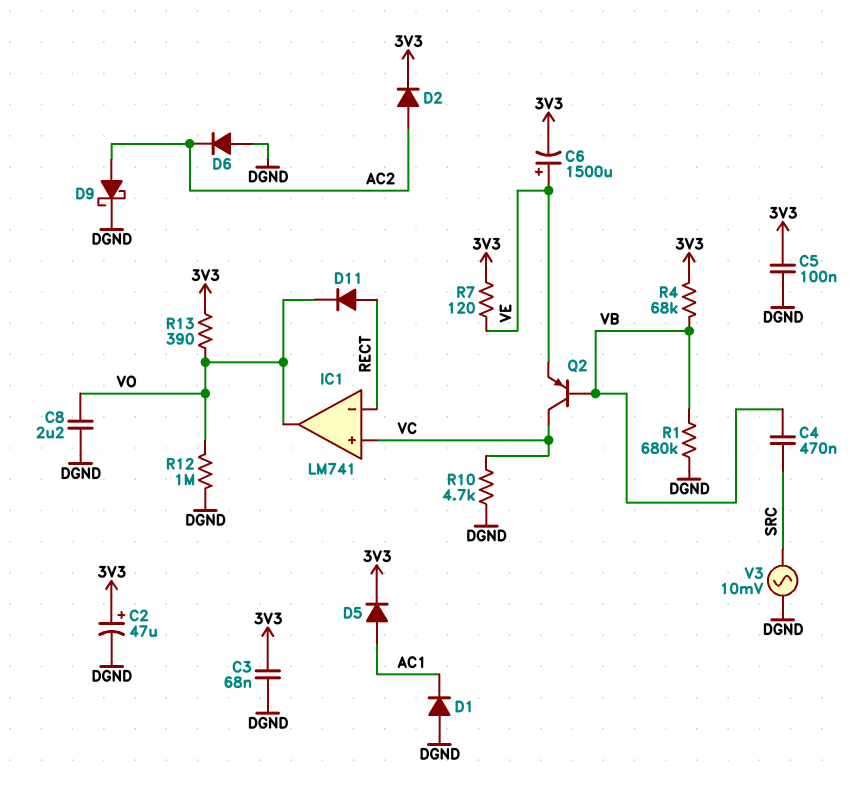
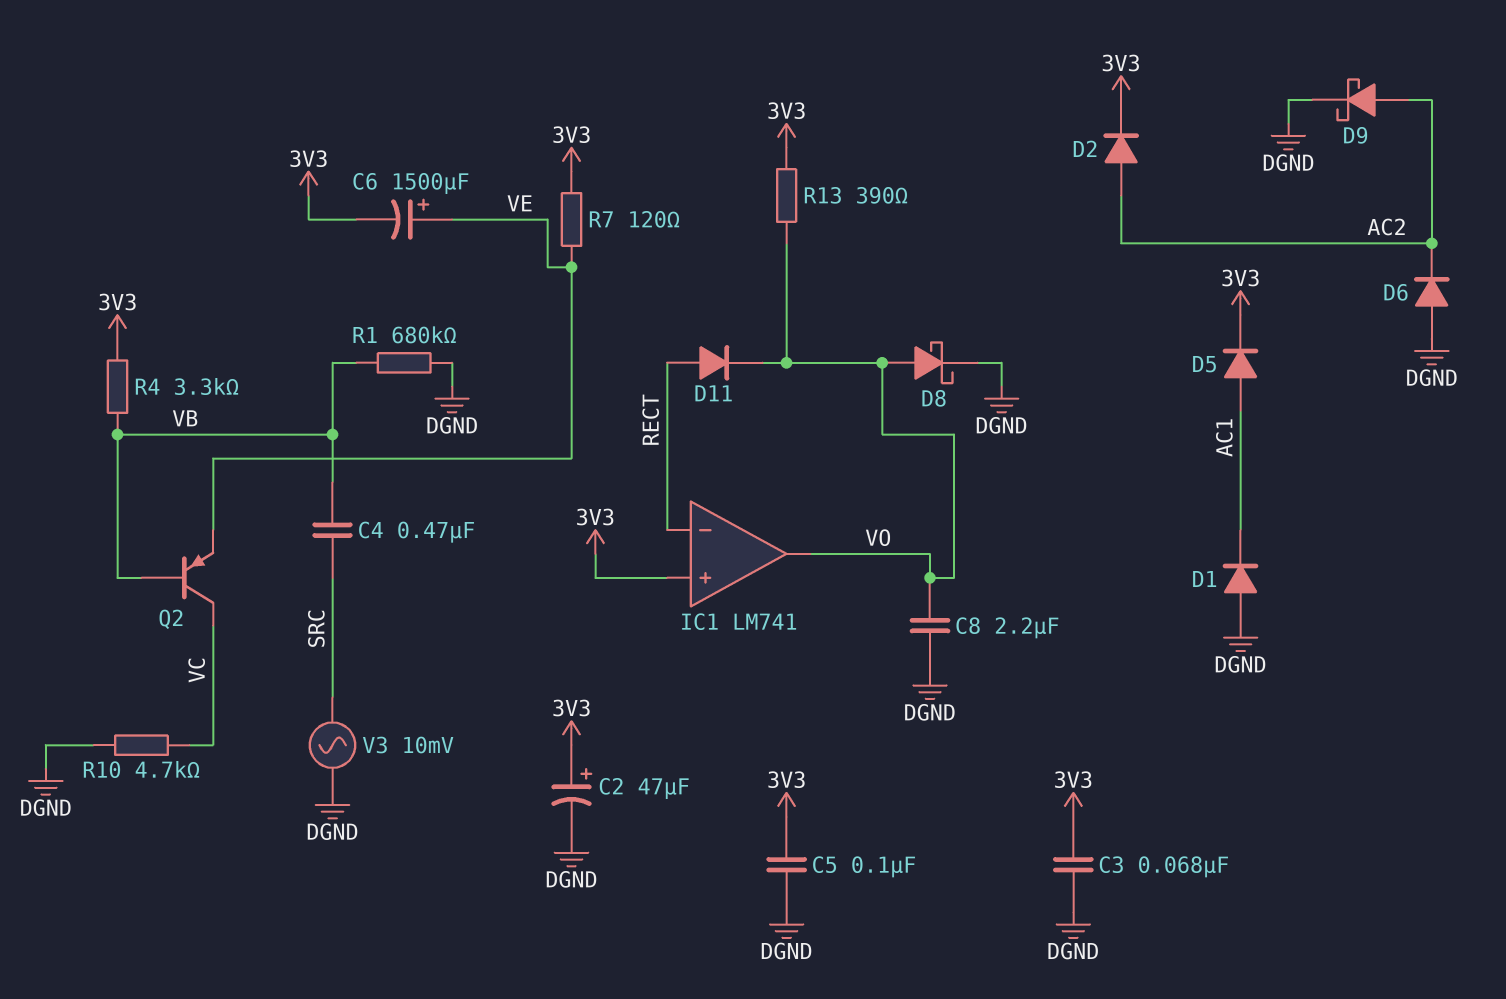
D8: none -> schottky (A VO, K DGND)
IC1 pin in+: VC -> 3V3
R4: 68k (3V3, VB) -> 3.3k (3V3, VB)
R12: 1M (DGND, VO) -> none

